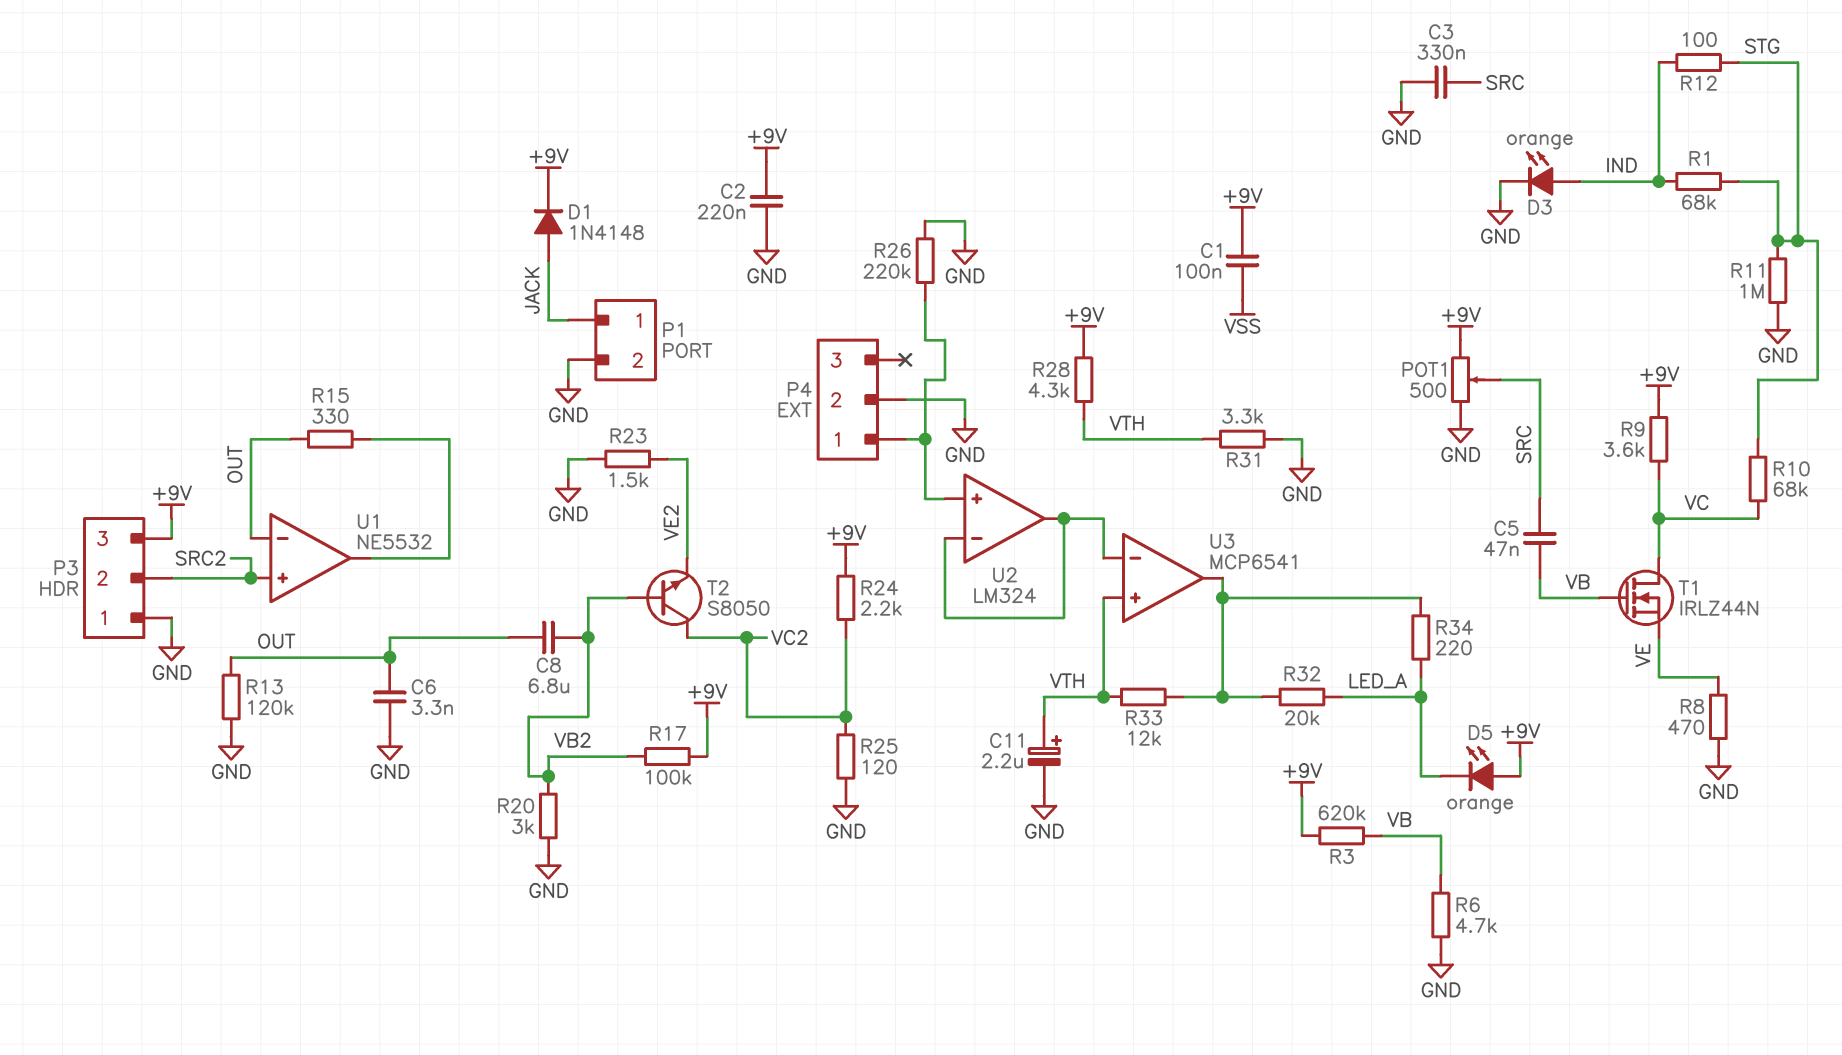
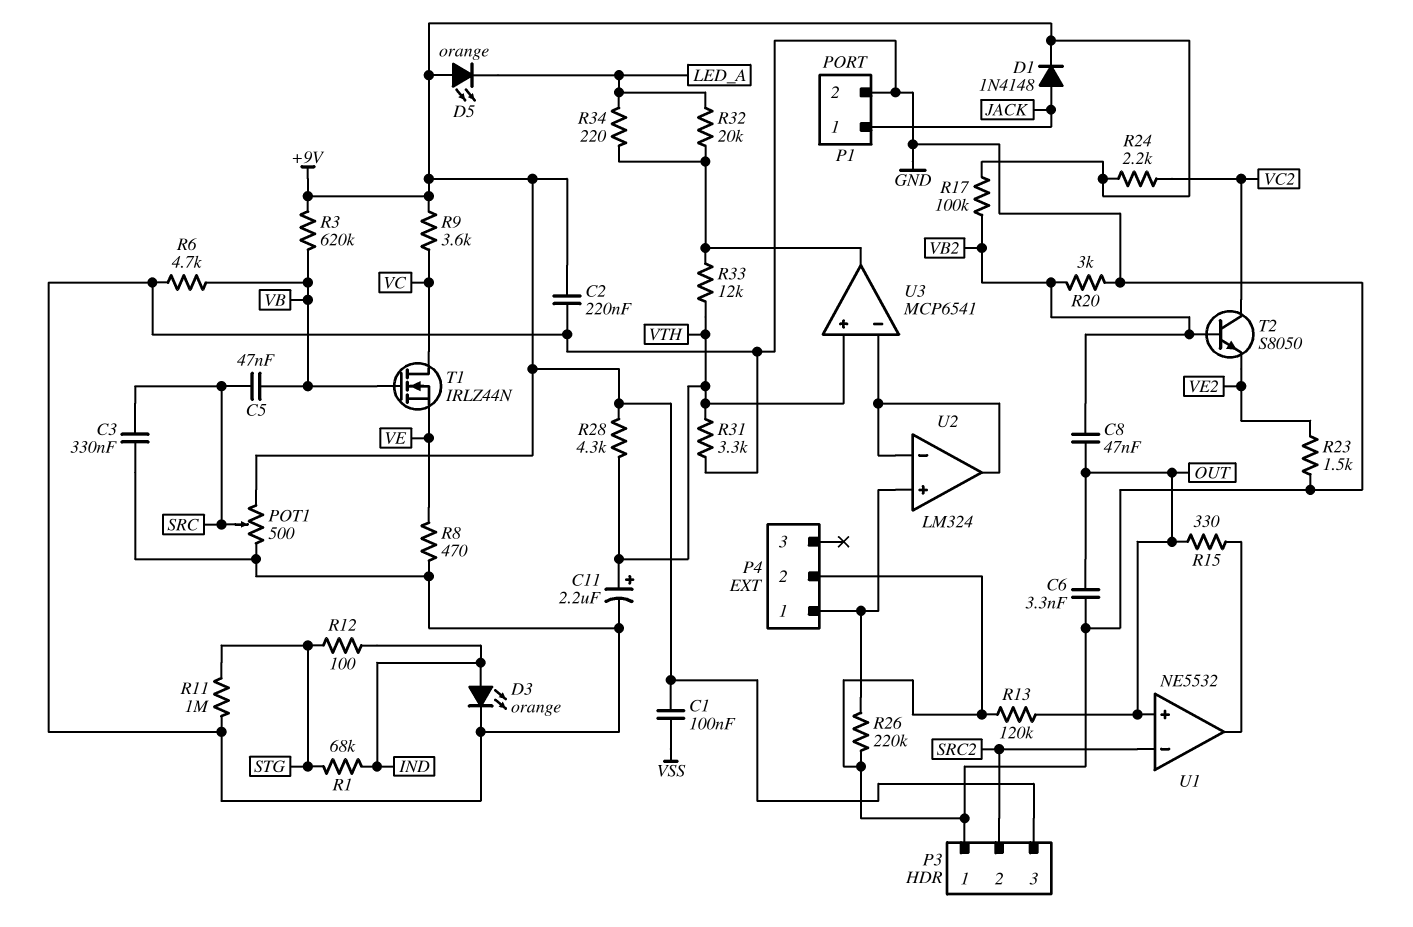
C8: 6.8uF (OUT, VB2) -> 47nF (OUT, VB2)
R10: 68k (STG, VC) -> none
R25: 120 (GND, VC2) -> none
U1 pin in+: SRC2 -> OUT
U1 pin in-: OUT -> SRC2

